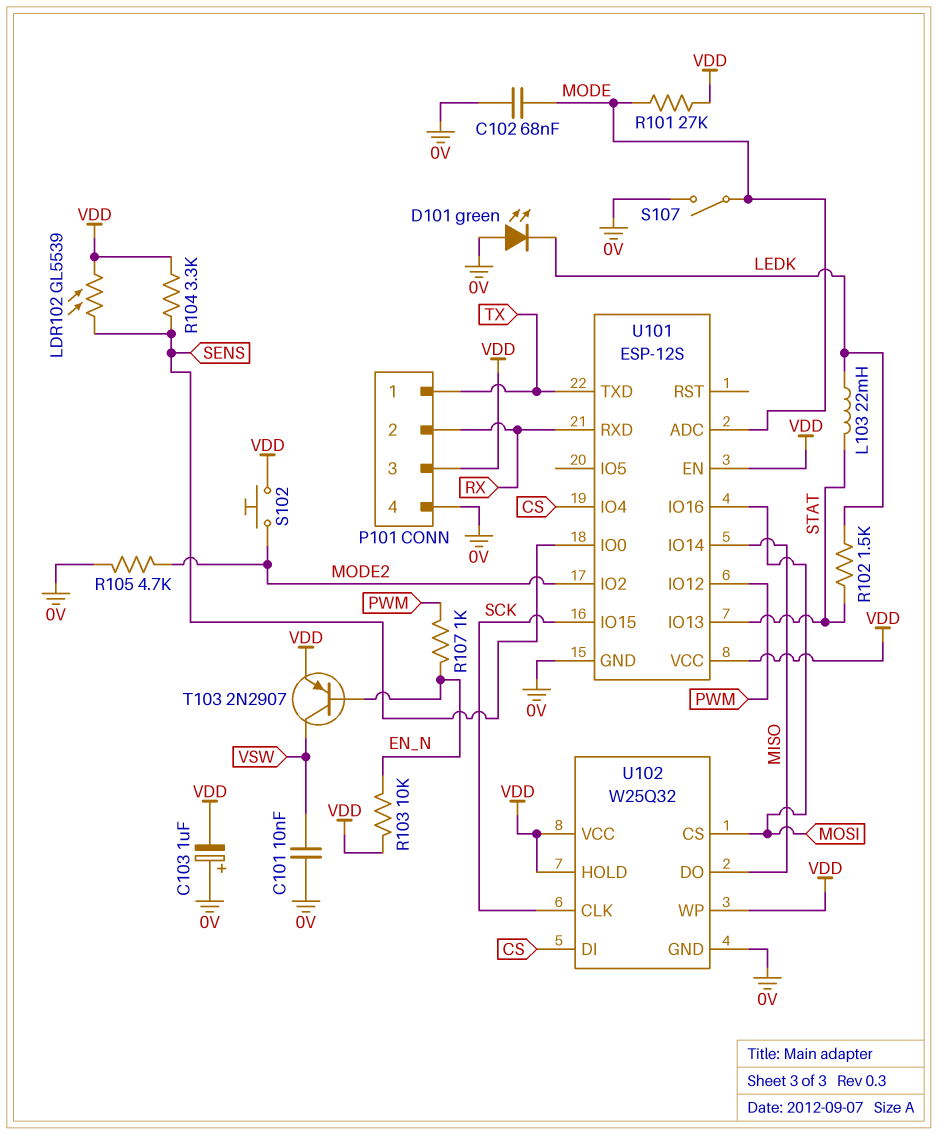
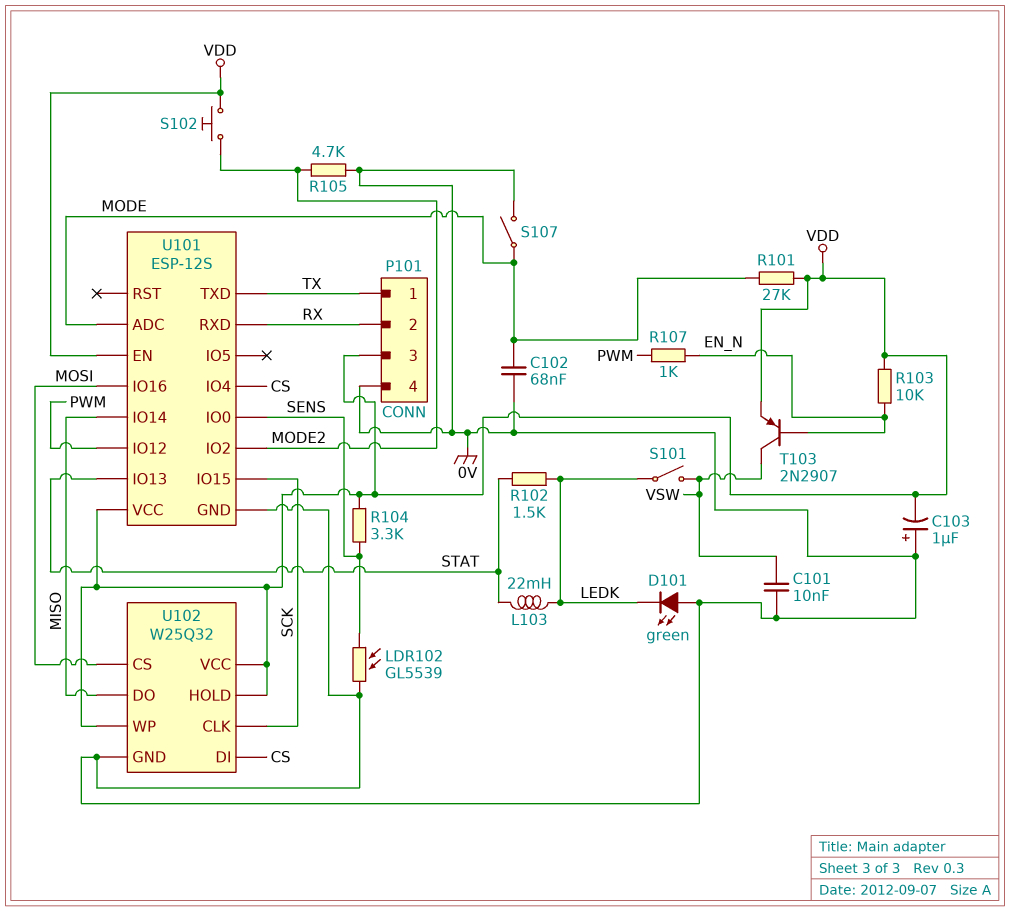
LDR102: GL5539 (SENS, VDD) -> GL5539 (0V, SENS)
S101: none -> switch (LEDK, VSW)

